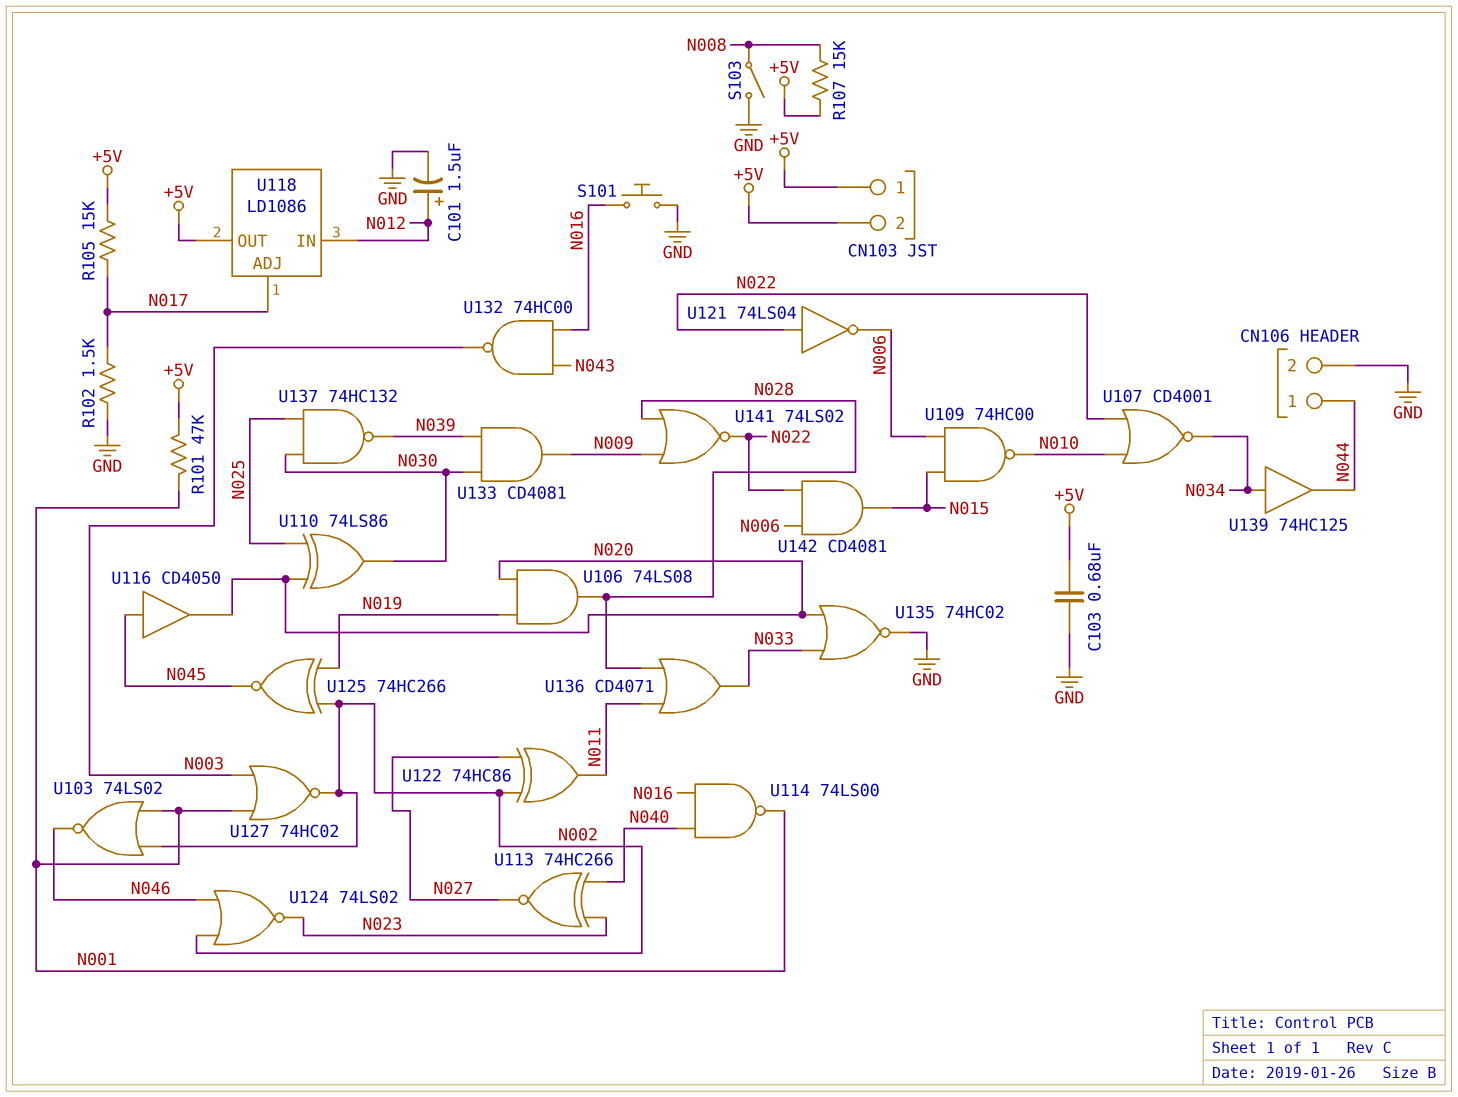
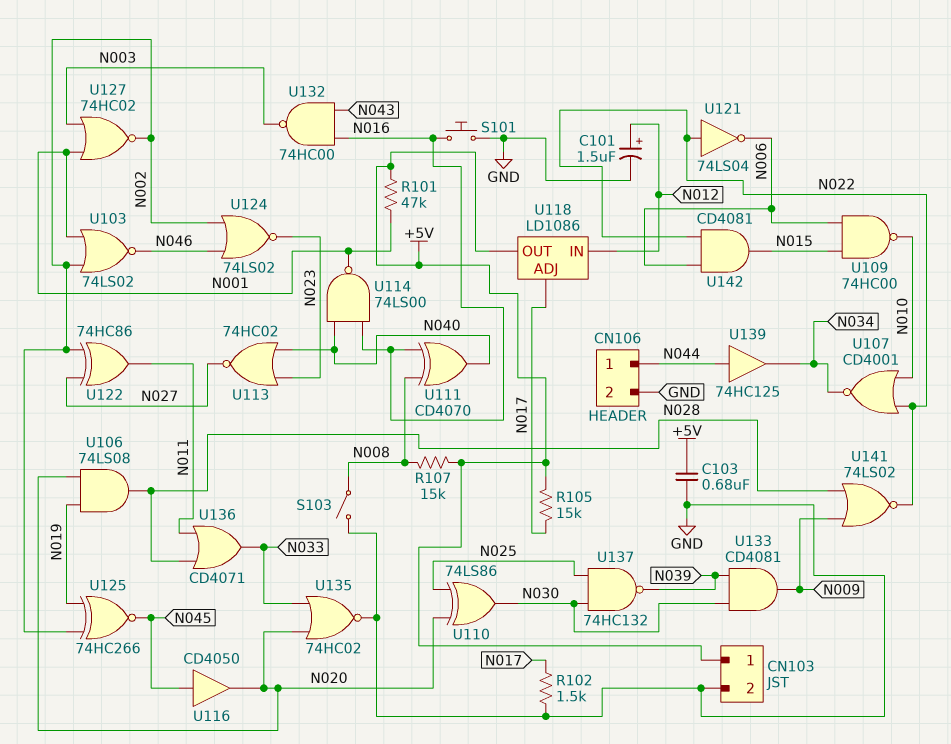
CN103 pin 2: +5V -> GND
U111: none -> XOR CD4070 (in N008, in N016, out N040)
U113: XNOR 74HC266 (in N023, in N040, out N027) -> NOR 74HC02 (in N023, in N040, out N027)
U139: buffer 74HC125 (in N034, out N044) -> buffer 74HC125 (in N044, out N034)

